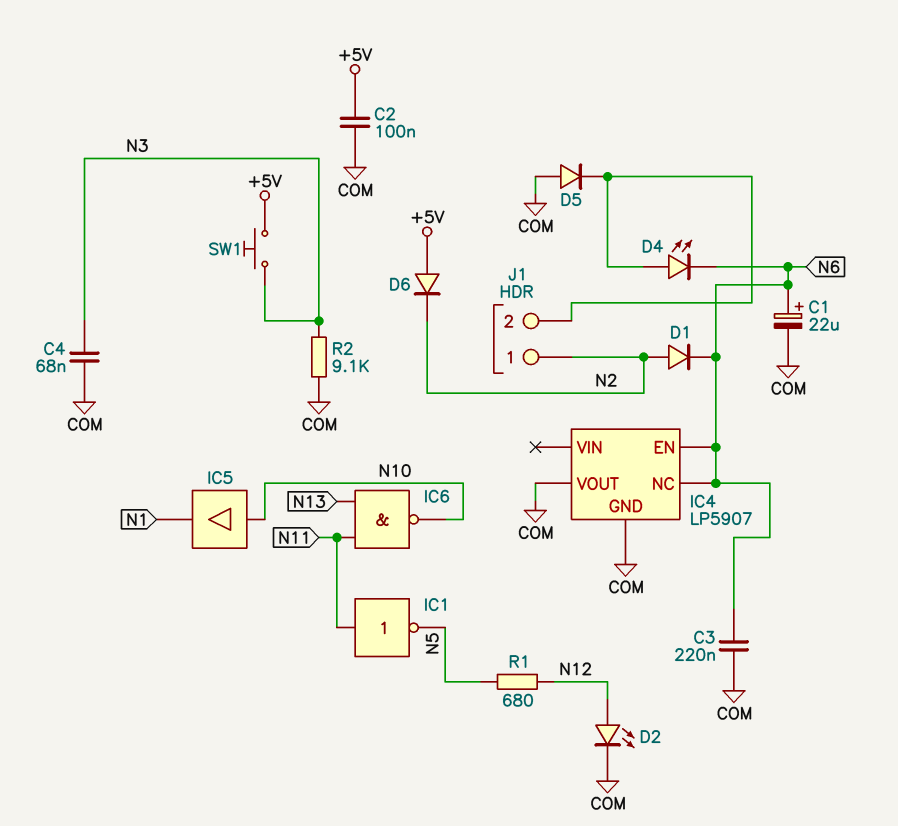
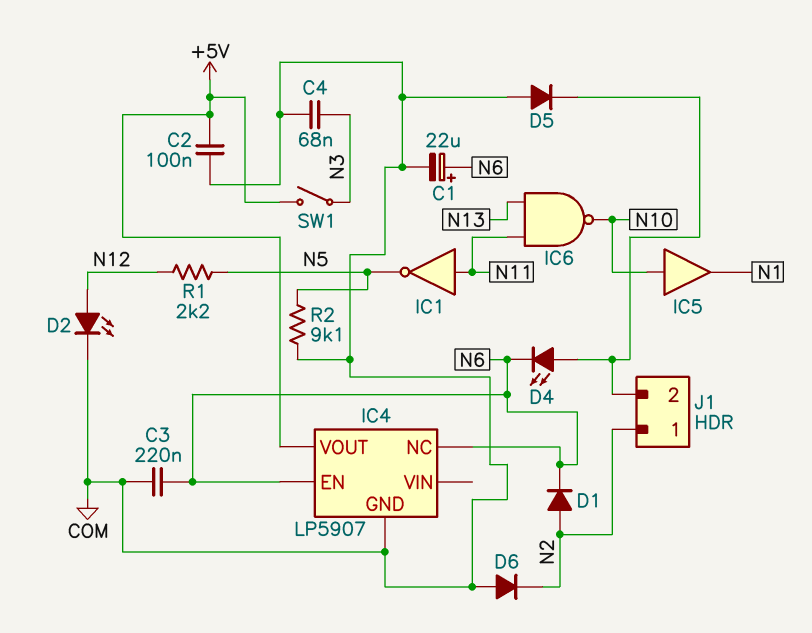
D6: diode (A +5V, K N2) -> diode (A COM, K N2)
IC4 pin VOUT: COM -> +5V
R1: 680 (N5, N12) -> 2.2k (N5, N12)
R2: 9.1k (COM, N3) -> 9.1k (COM, N5)
SW1: button (+5V, N3) -> switch (+5V, N3)

